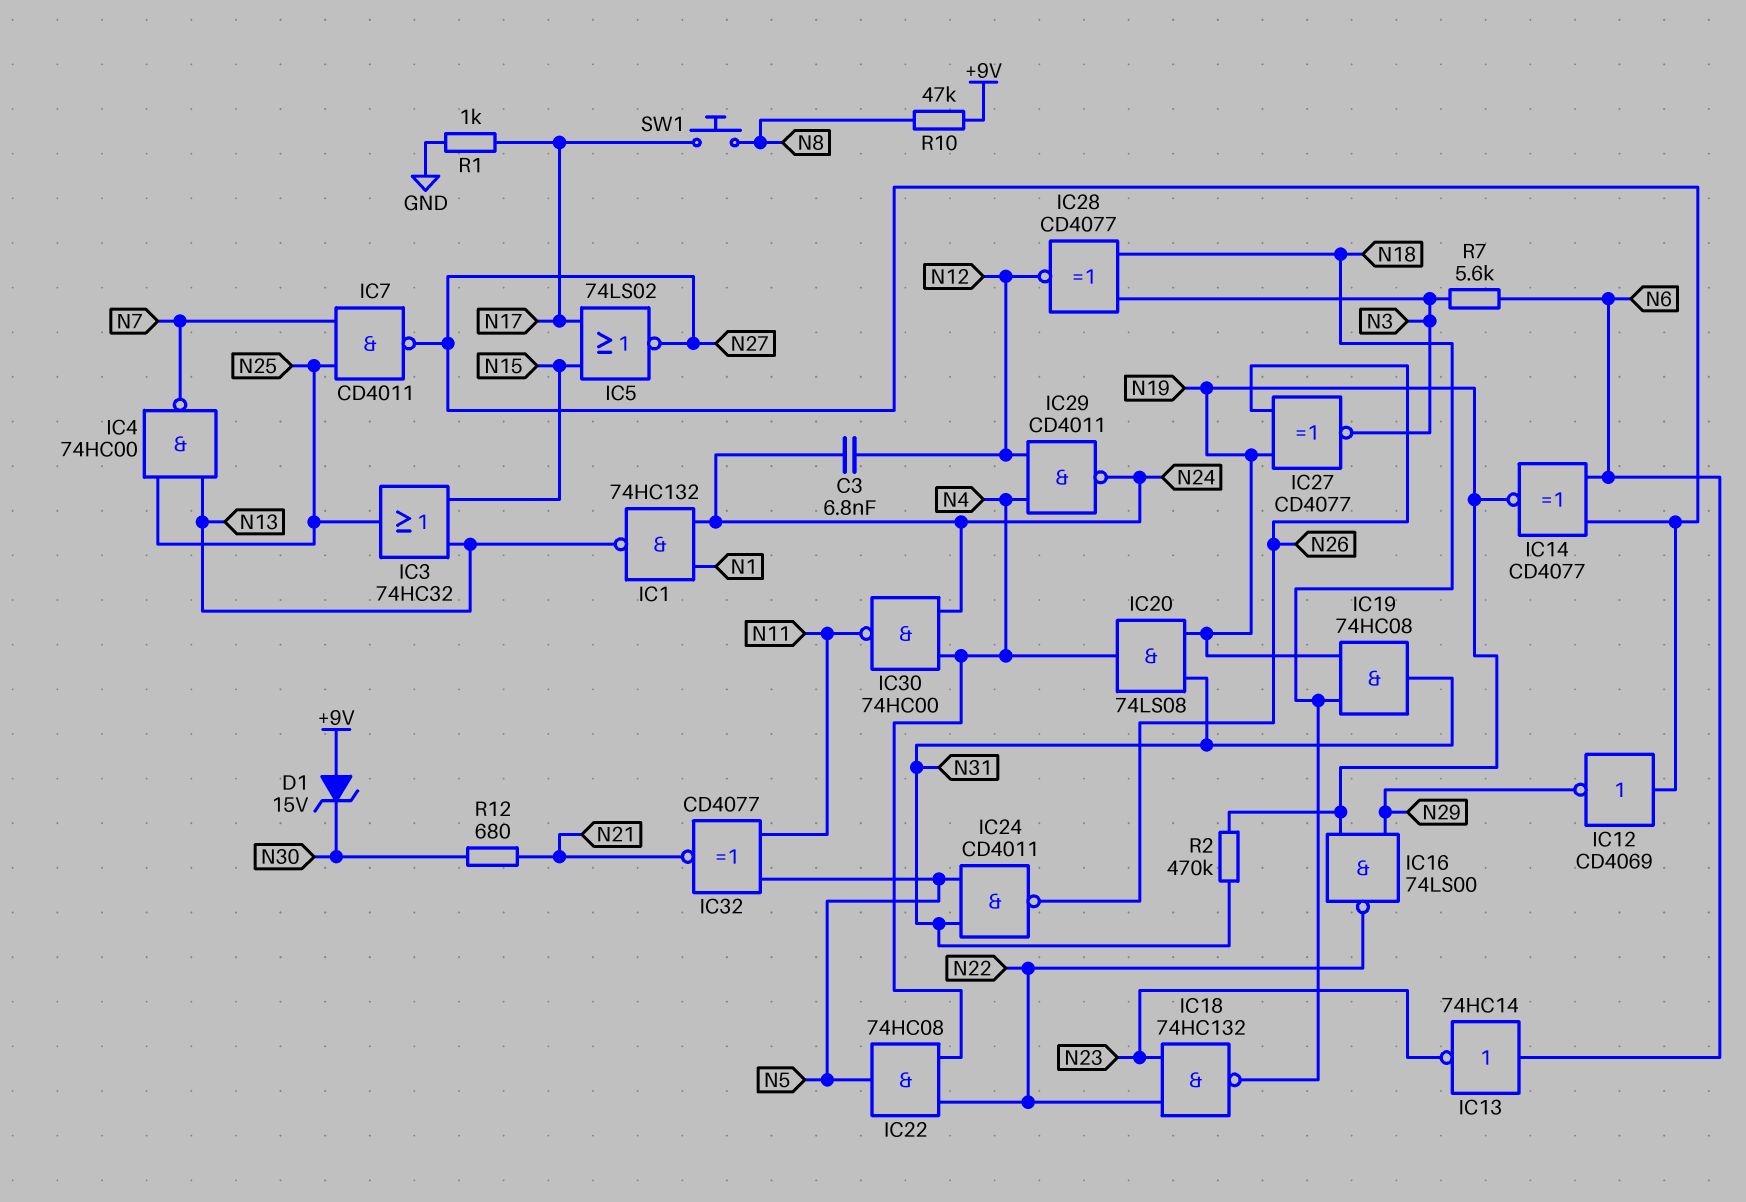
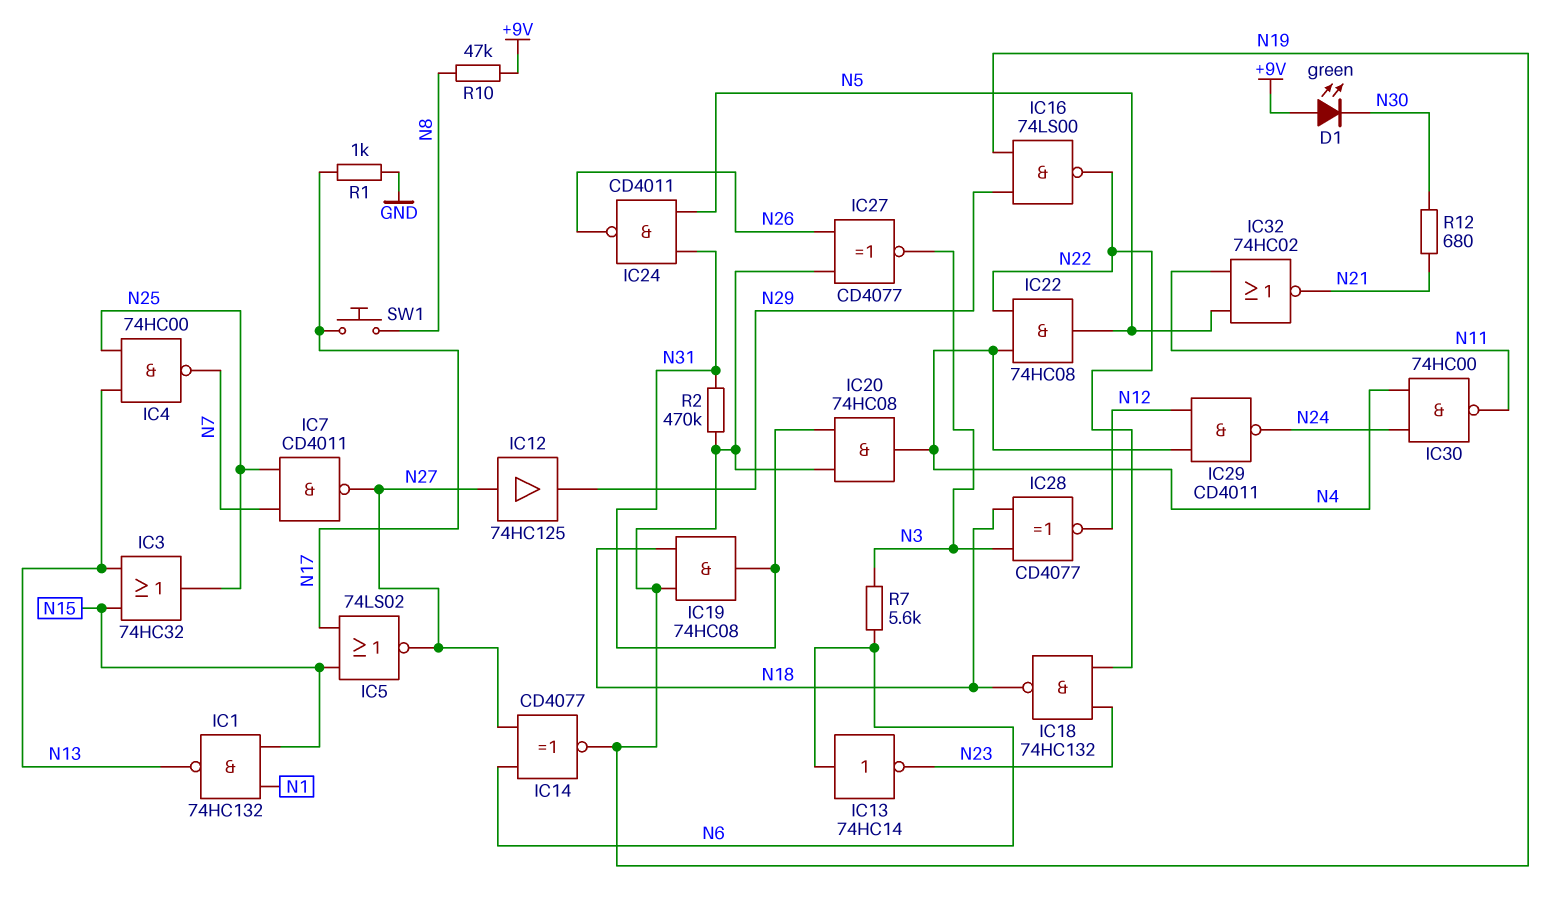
C3: 6.8nF (N12, N24) -> none
D1: zener 15V (A +9V, K N30) -> LED green (A +9V, K N30)
IC1: NAND 74HC132 (in N1, in N24, out N13) -> NAND 74HC132 (in N1, in N15, out N13)
IC12: NOT CD4069 (in N27, out N29) -> buffer 74HC125 (in N27, out N29)
IC20: AND 74LS08 (in N19, in N31, out N4) -> AND 74HC08 (in N19, in N31, out N4)
IC32: XNOR CD4077 (in N5, in N11, out N21) -> NOR 74HC02 (in N5, in N11, out N21)

